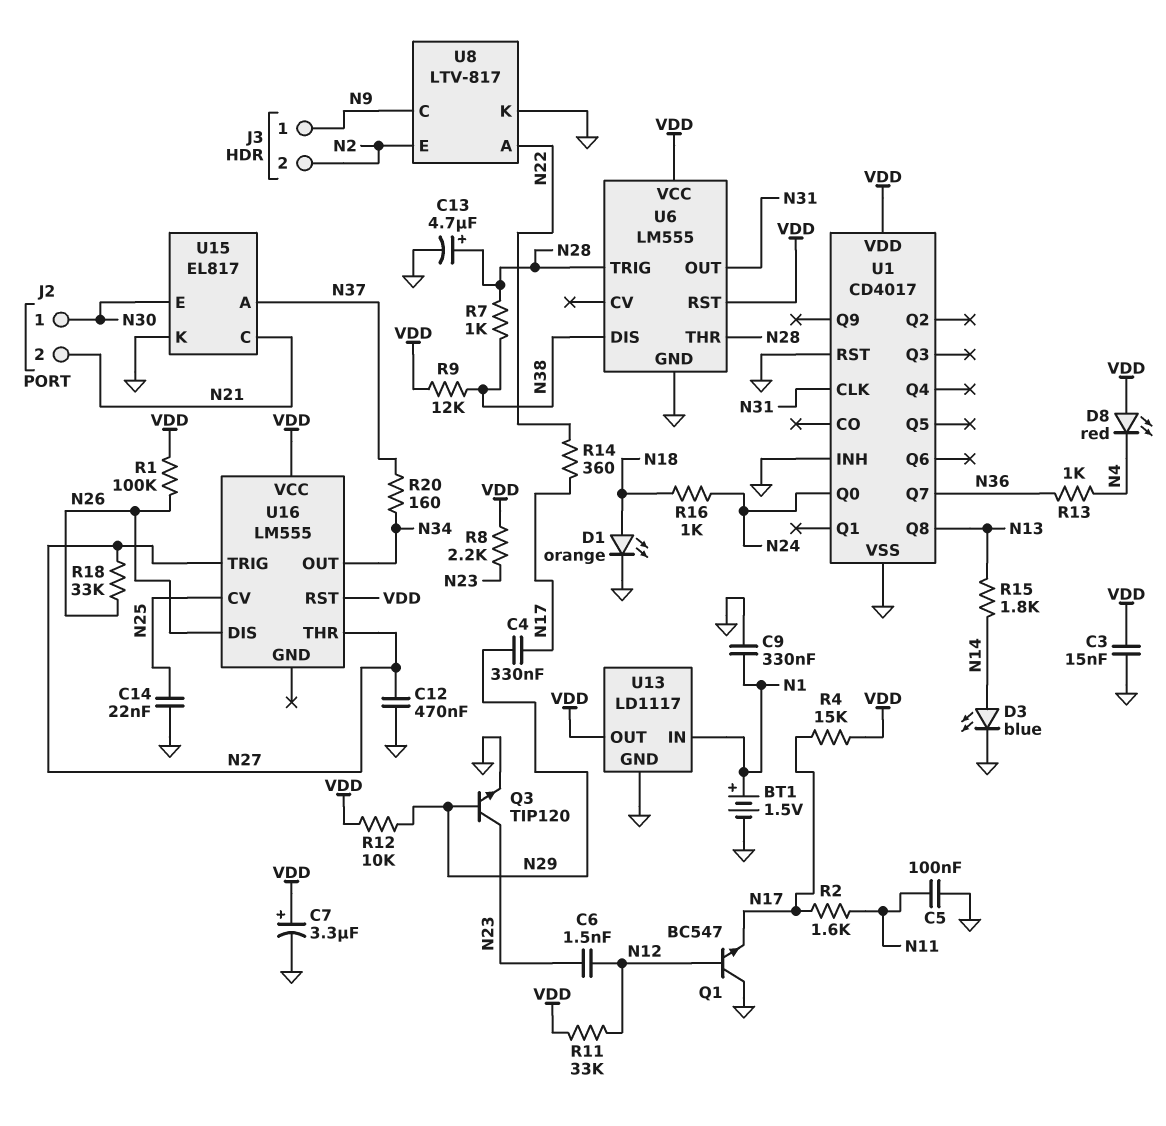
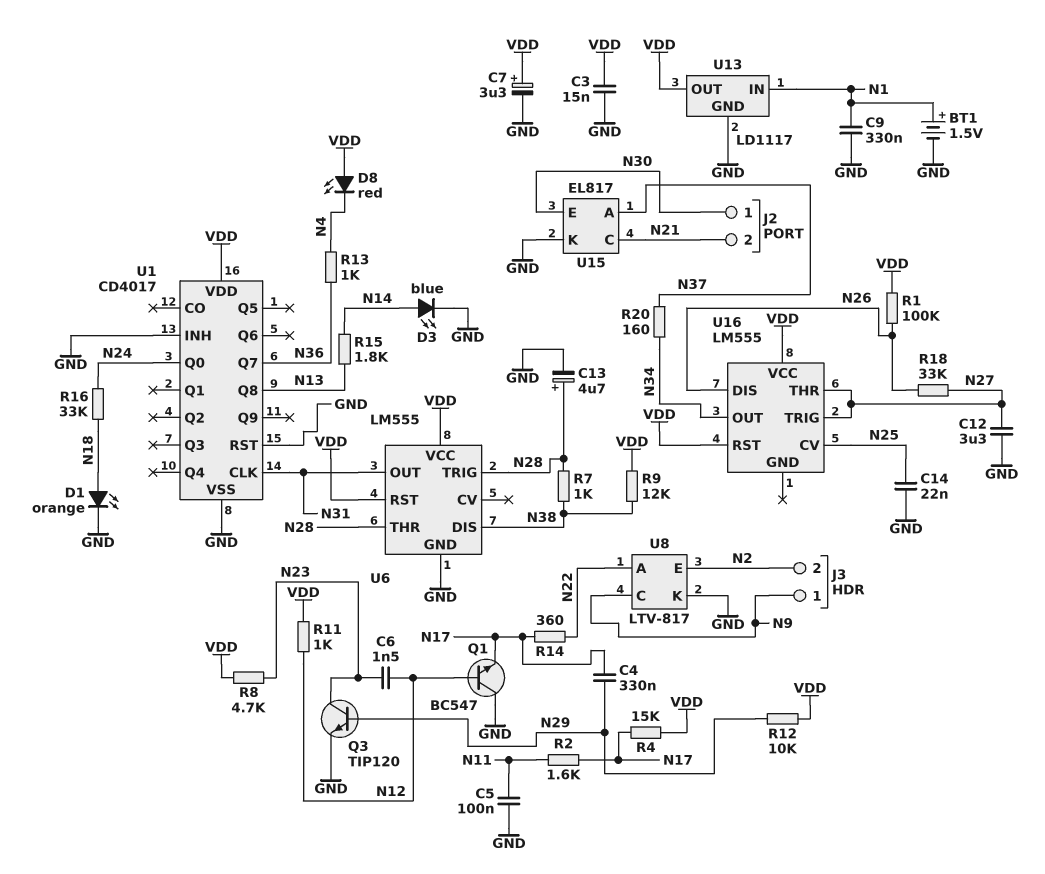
C12: 470nF (GND, N27) -> 3.3uF (GND, N27)
R8: 2.2k (N23, VDD) -> 4.7k (N23, VDD)
R11: 33k (N12, VDD) -> 1k (N12, VDD)
R16: 1k (N18, N24) -> 33k (N18, N24)

